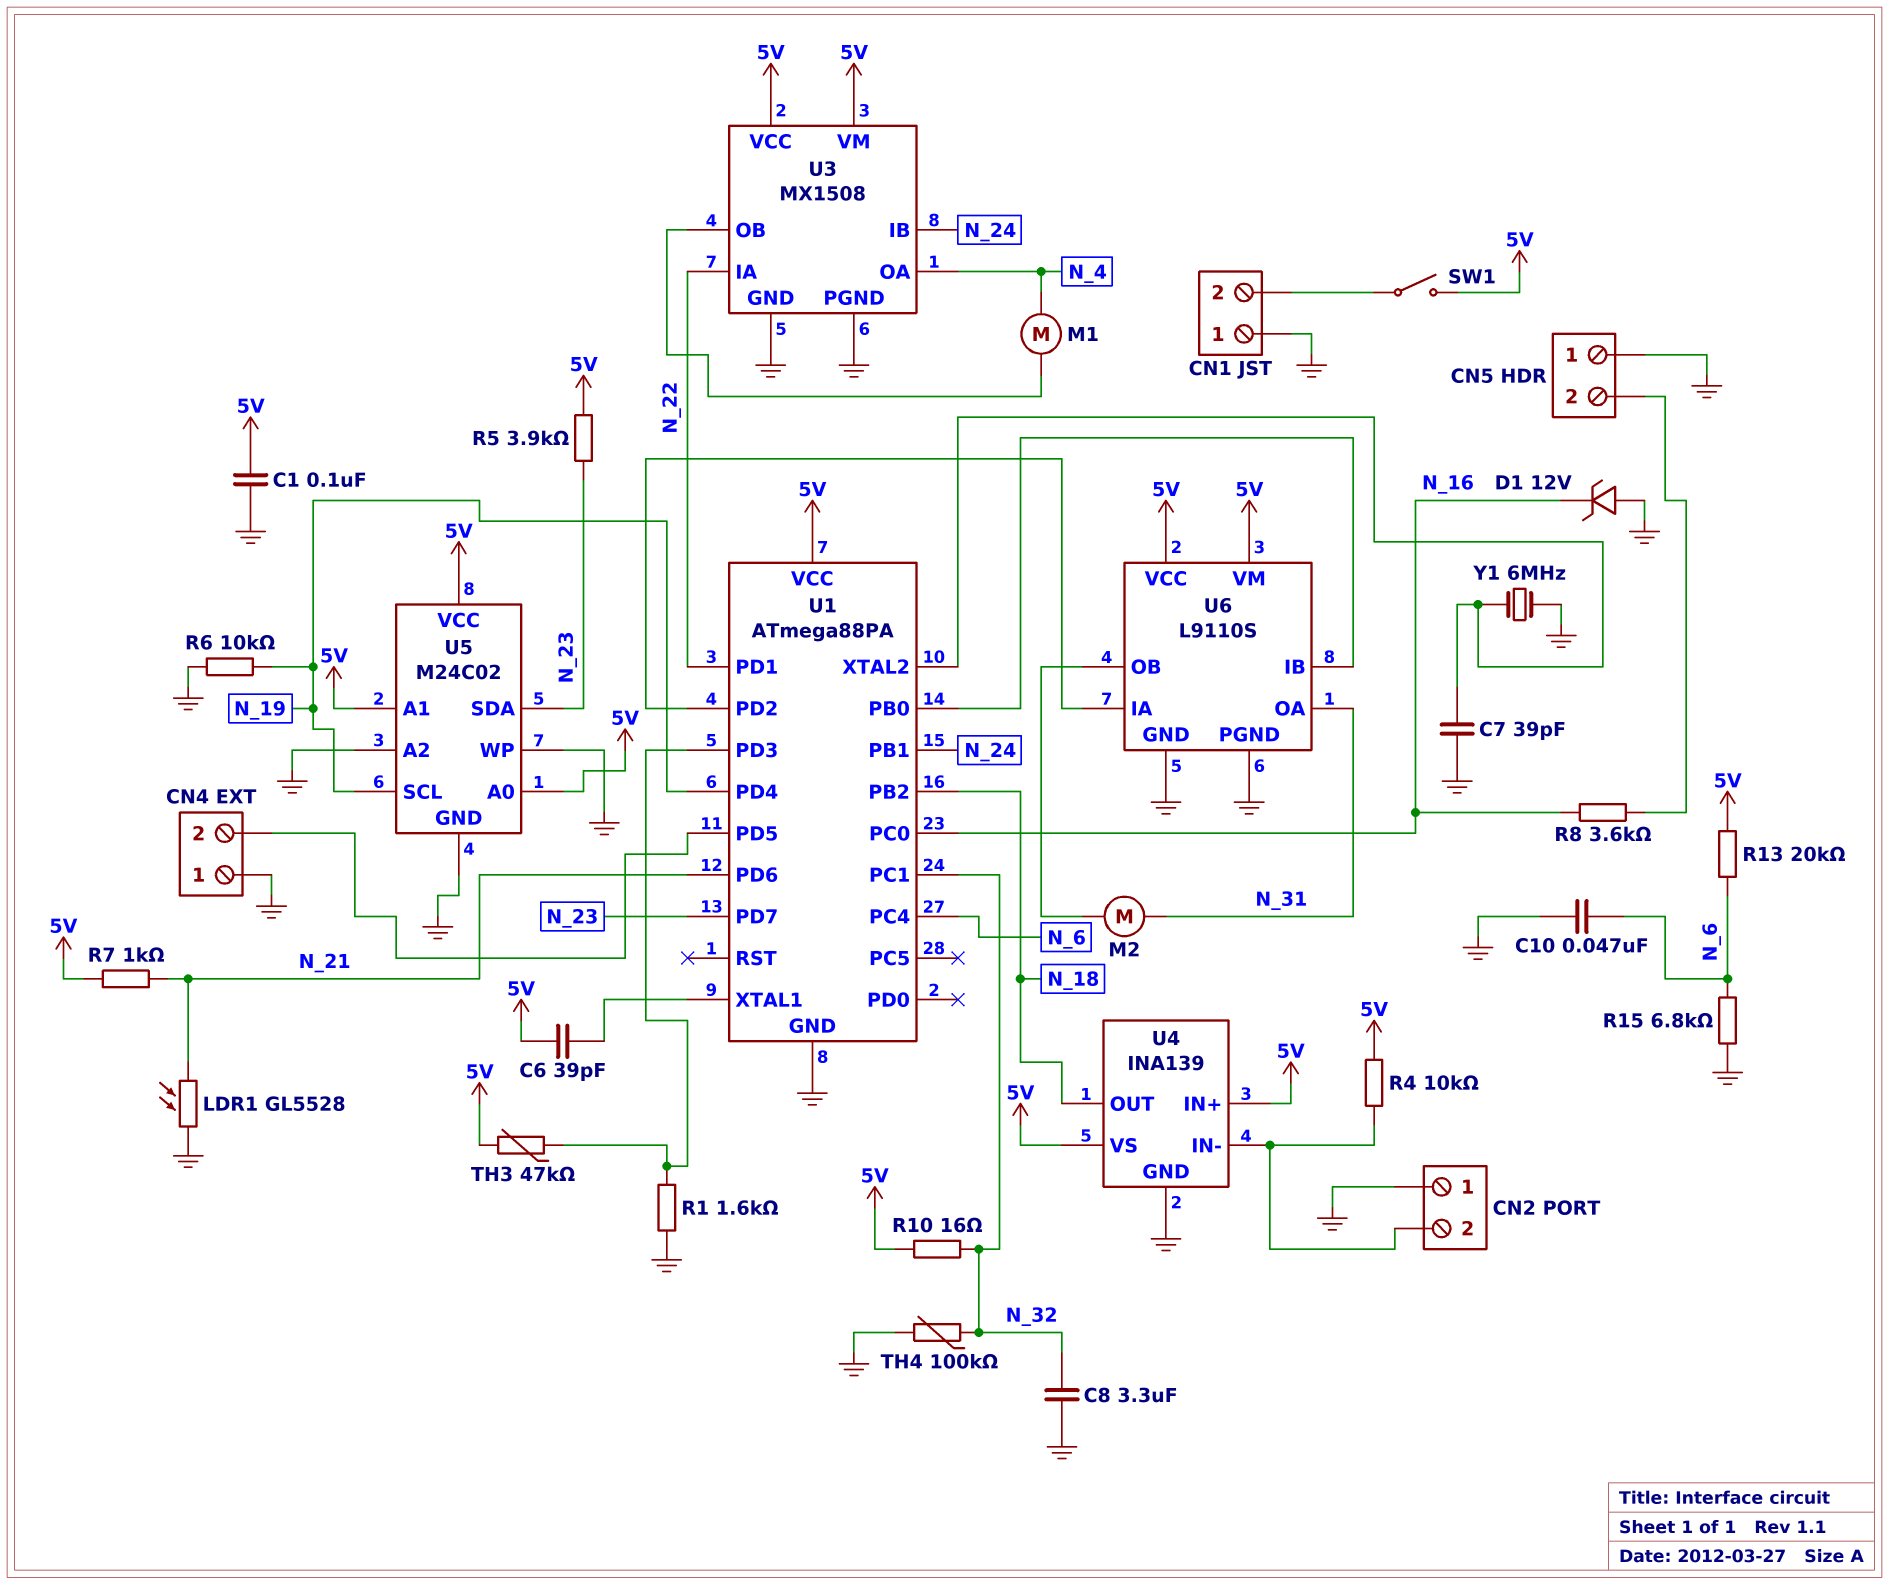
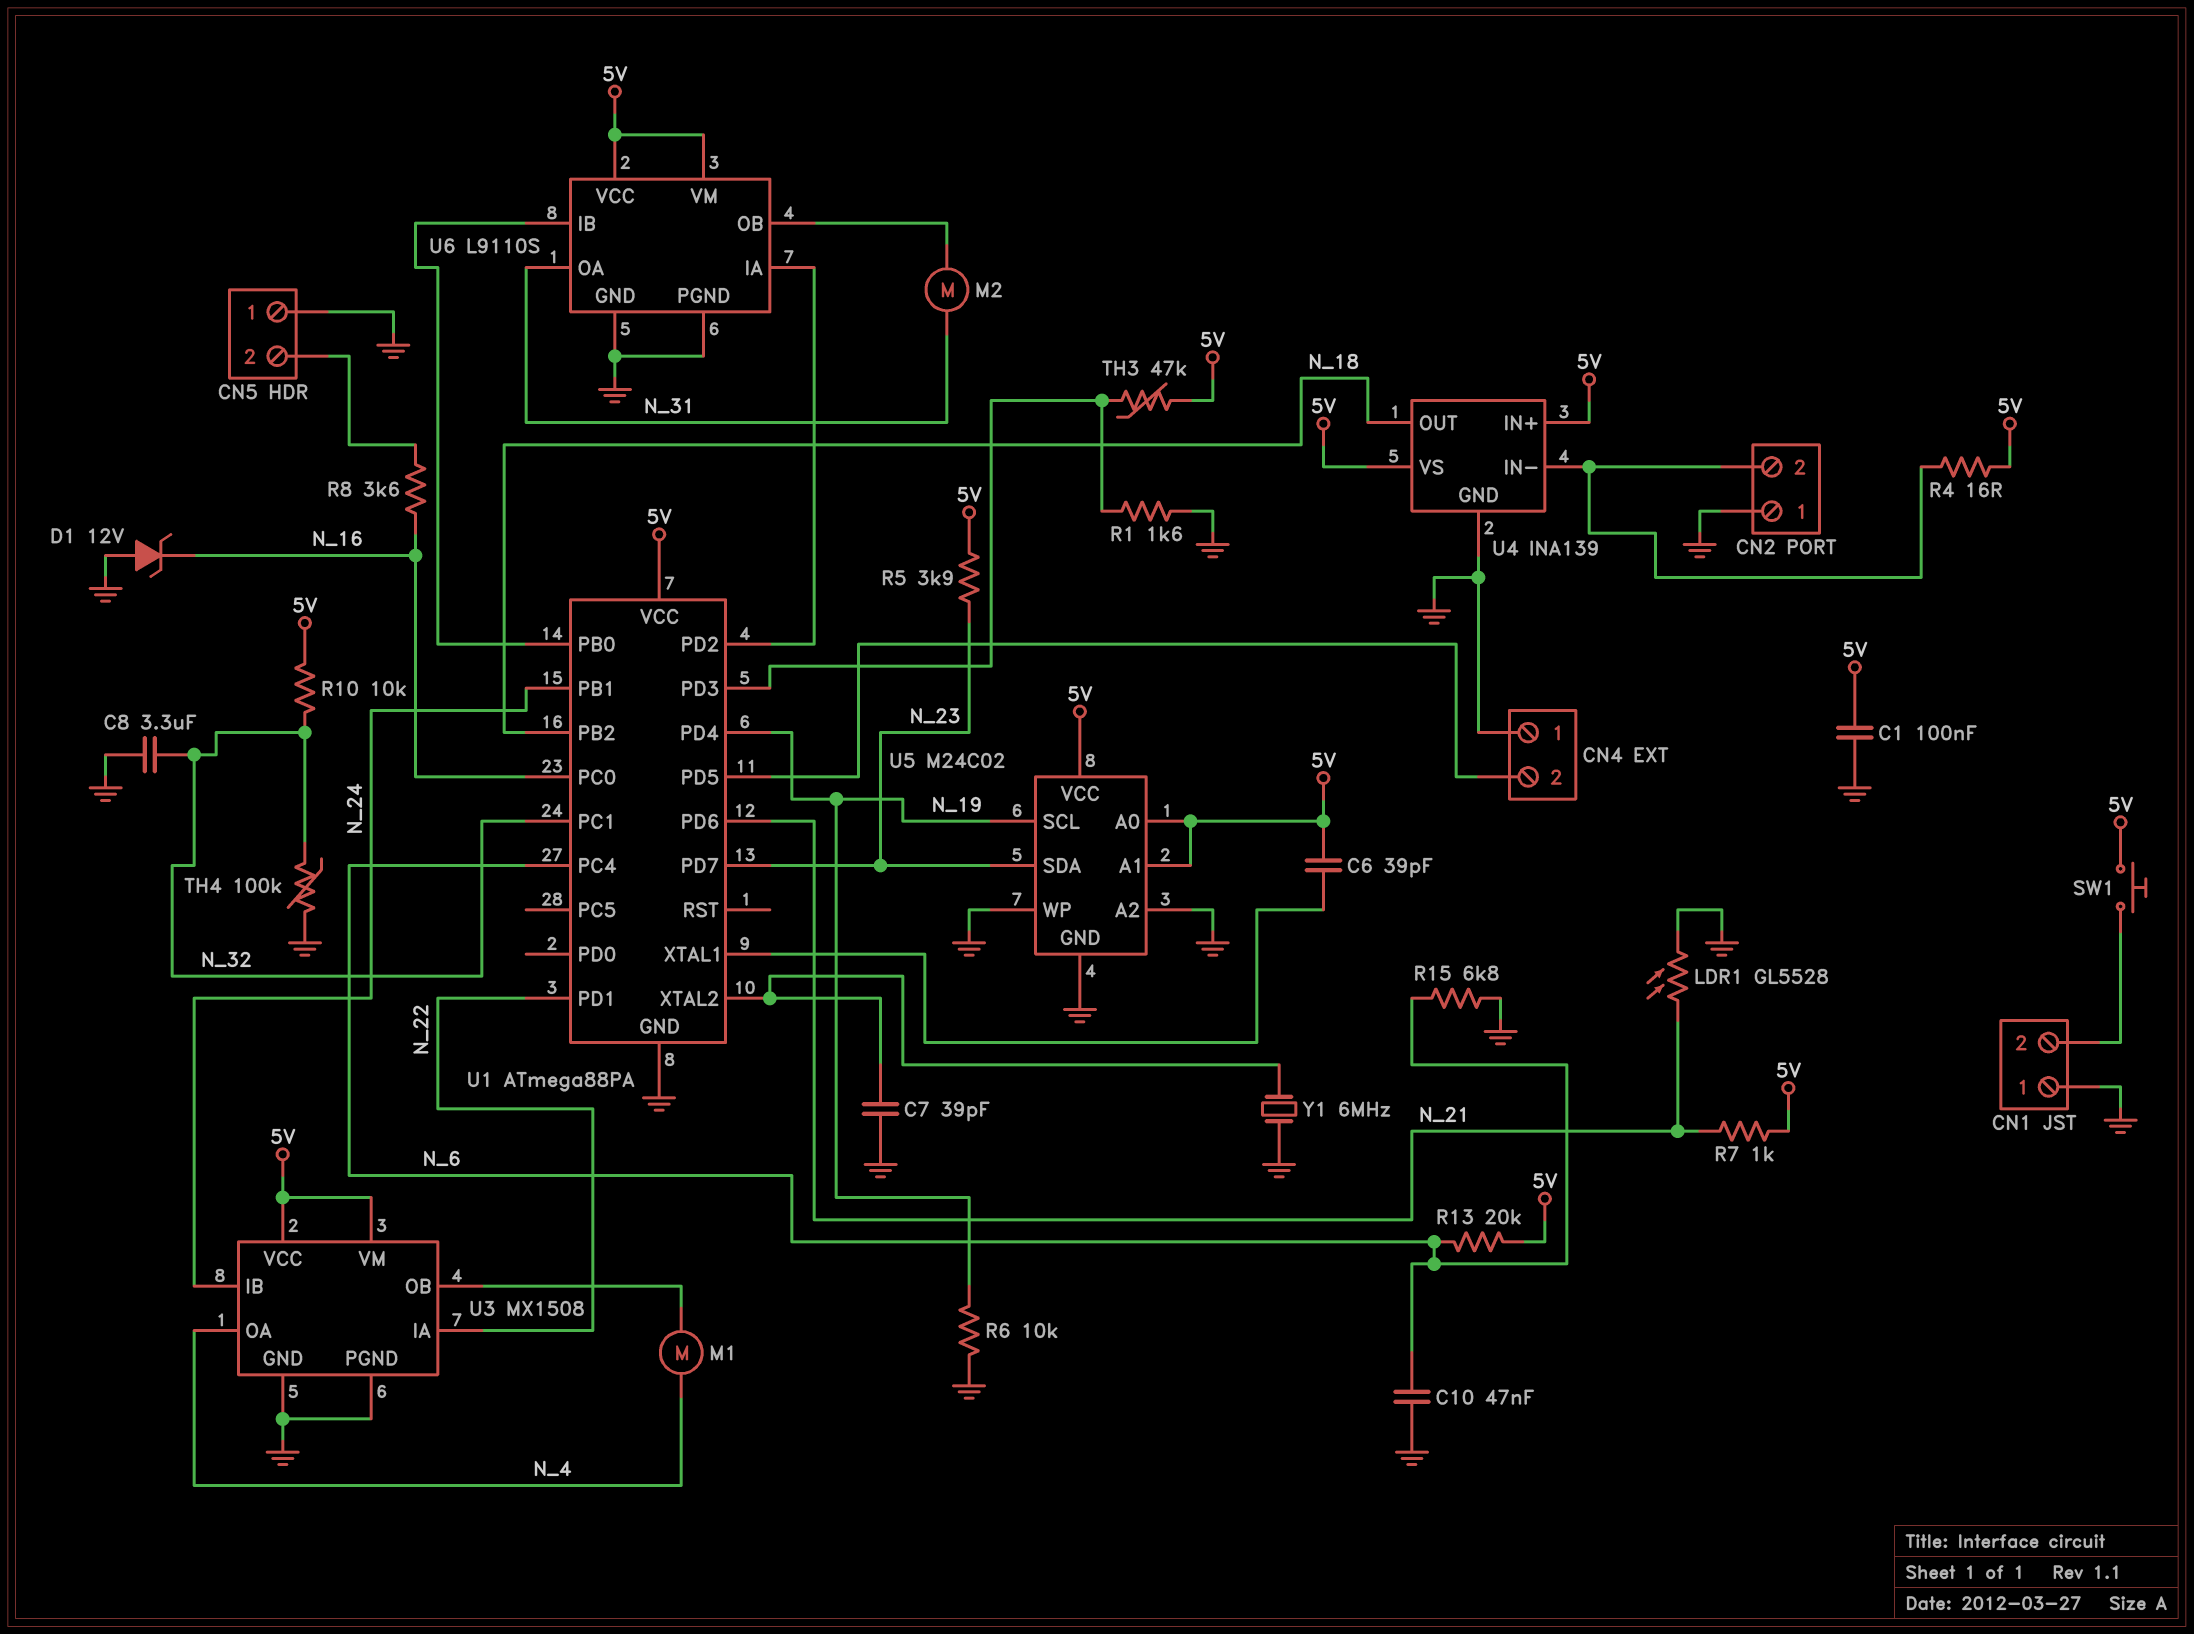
R4: 10k (5V, CN2/2) -> 16 (5V, CN2/2)
R10: 16 (5V, N_32) -> 10k (5V, N_32)
SW1: switch (5V, CN1/2) -> button (5V, CN1/2)

